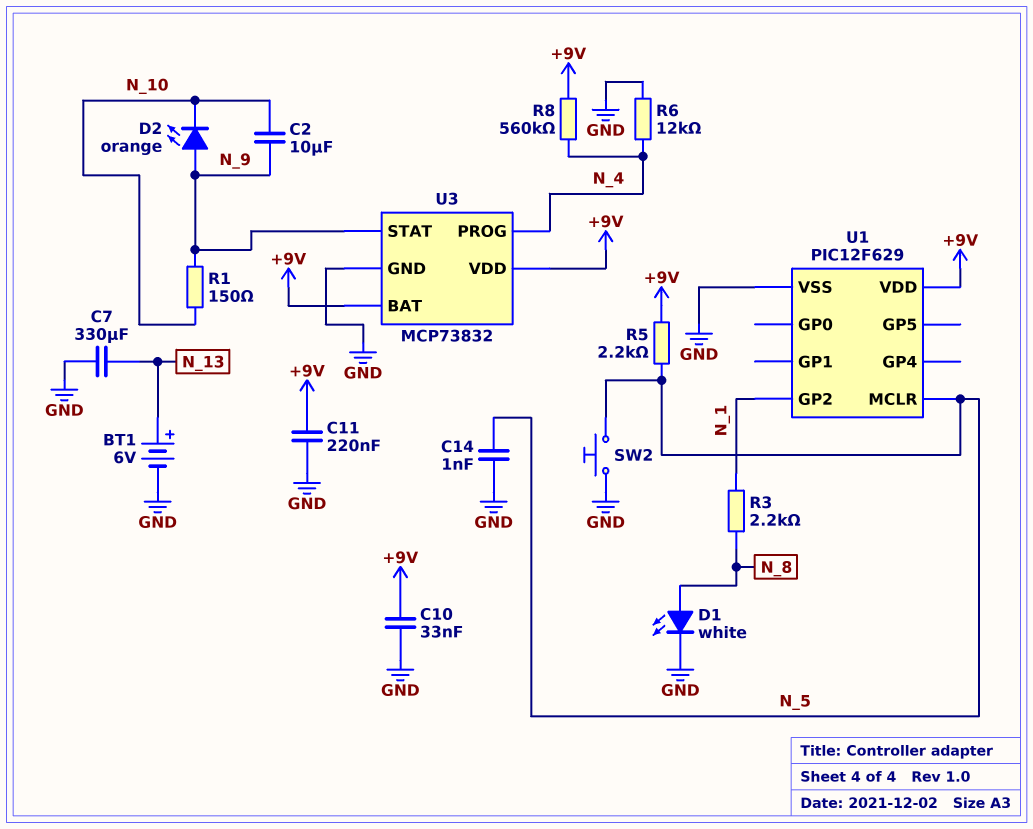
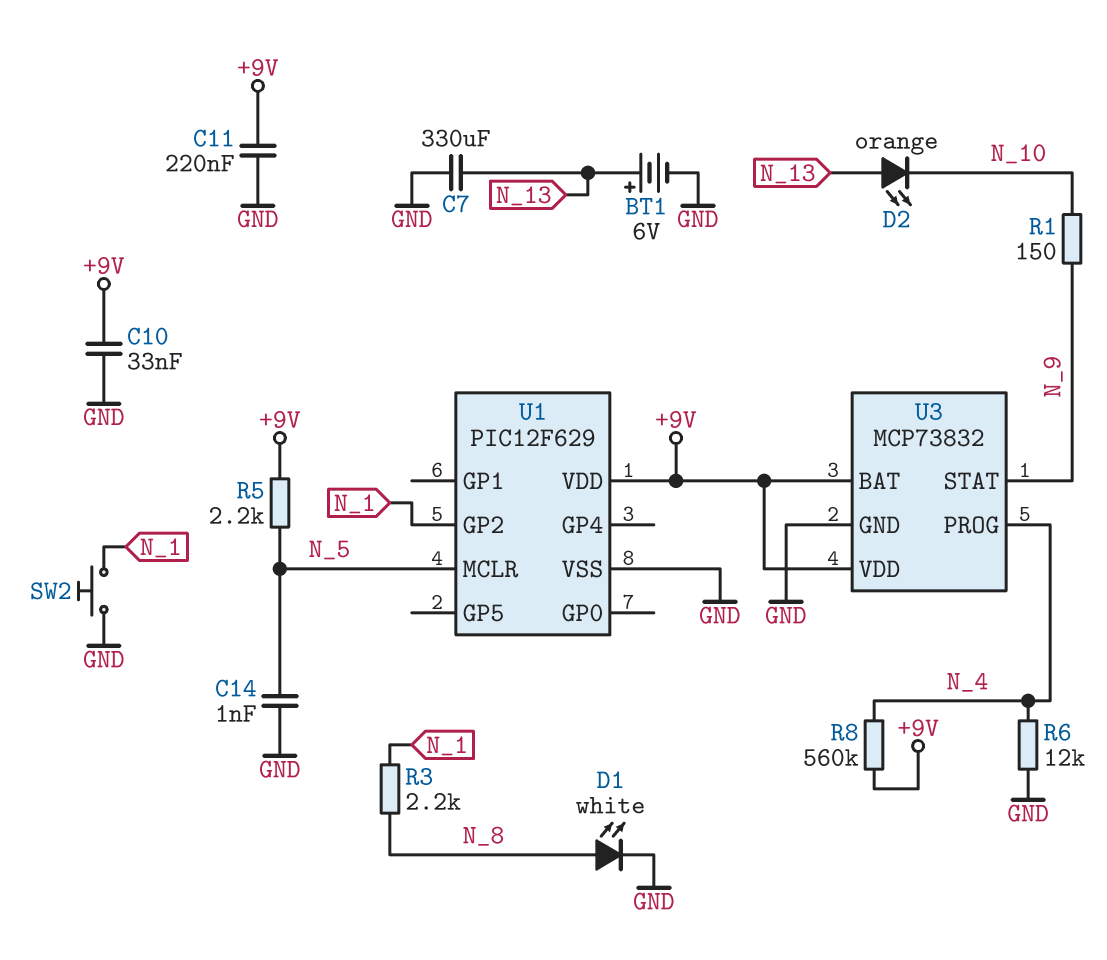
C2: 10uF (N_9, N_10) -> none
D2: LED orange (A N_9, K N_10) -> LED orange (A N_13, K N_10)
SW2: button (GND, N_5) -> button (GND, N_1)

